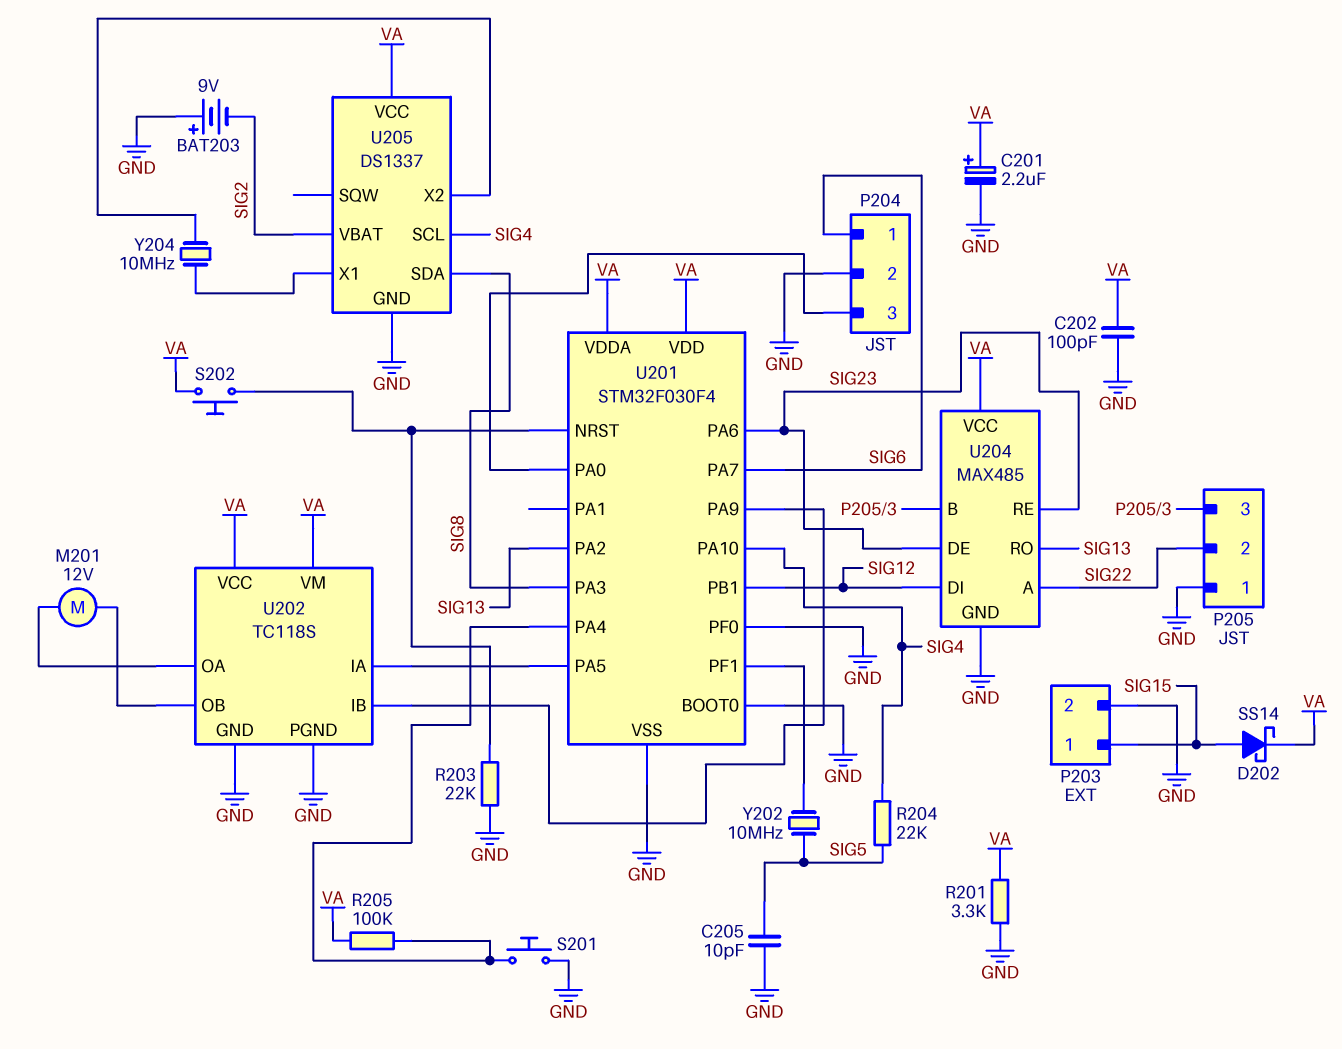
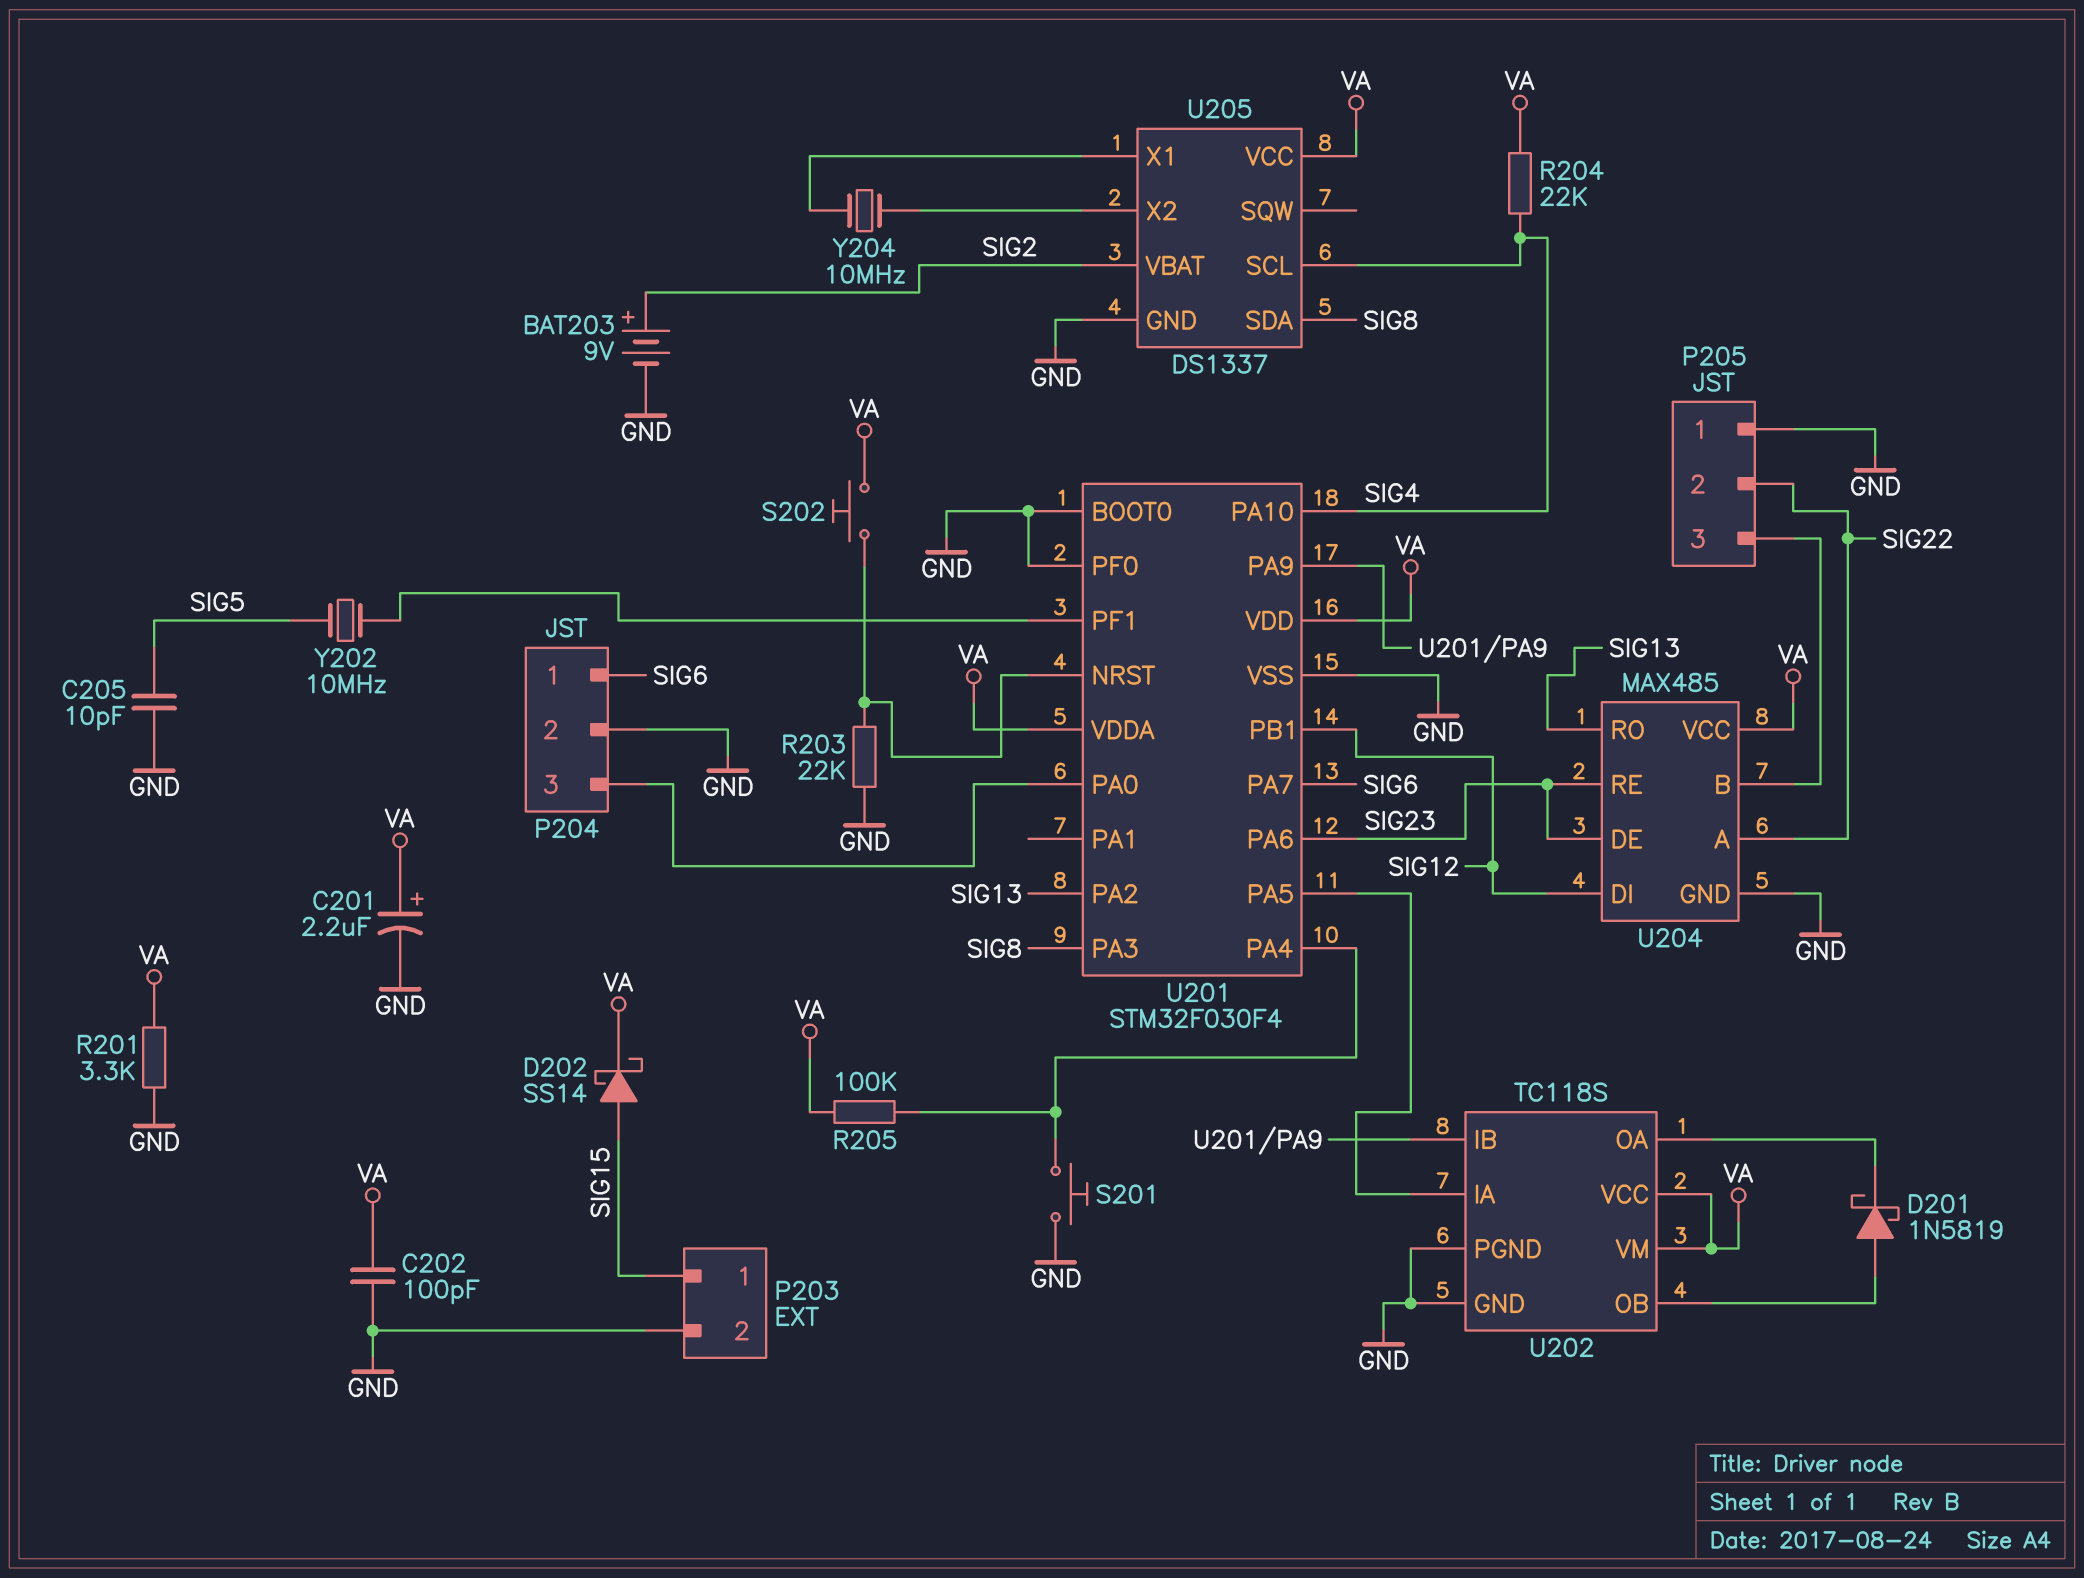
BAT203: 9V (plus GND, minus SIG2) -> 9V (plus SIG2, minus GND)
D201: none -> schottky 1N5819 (A U202/OB, K U202/OA)
M201: motor 12V (U202/OA, U202/OB) -> none
R204: 22k (SIG4, SIG5) -> 22k (SIG4, VA)

